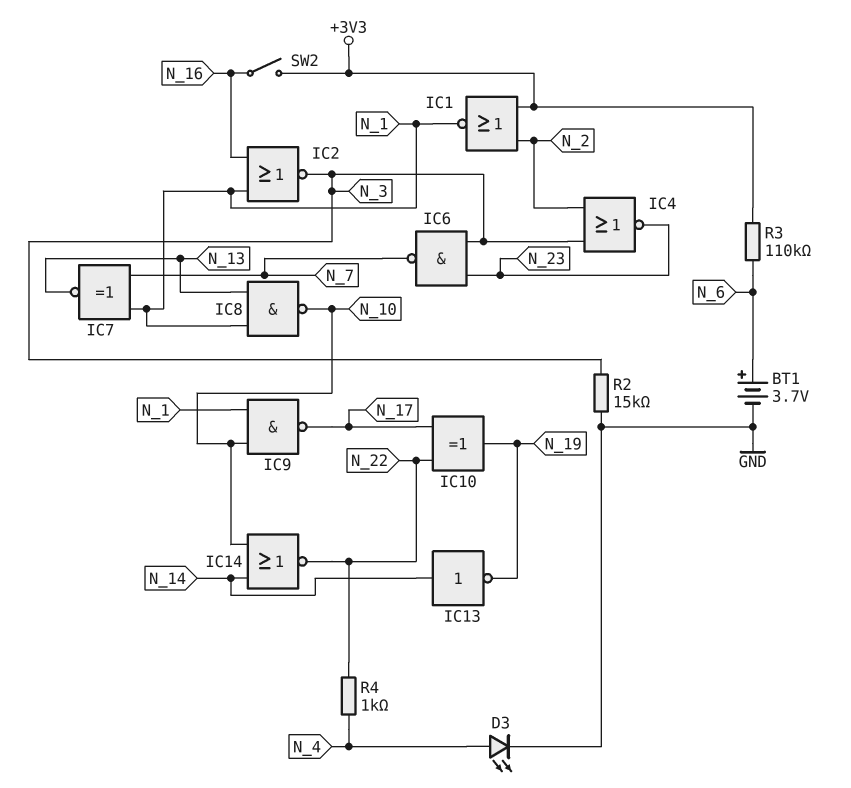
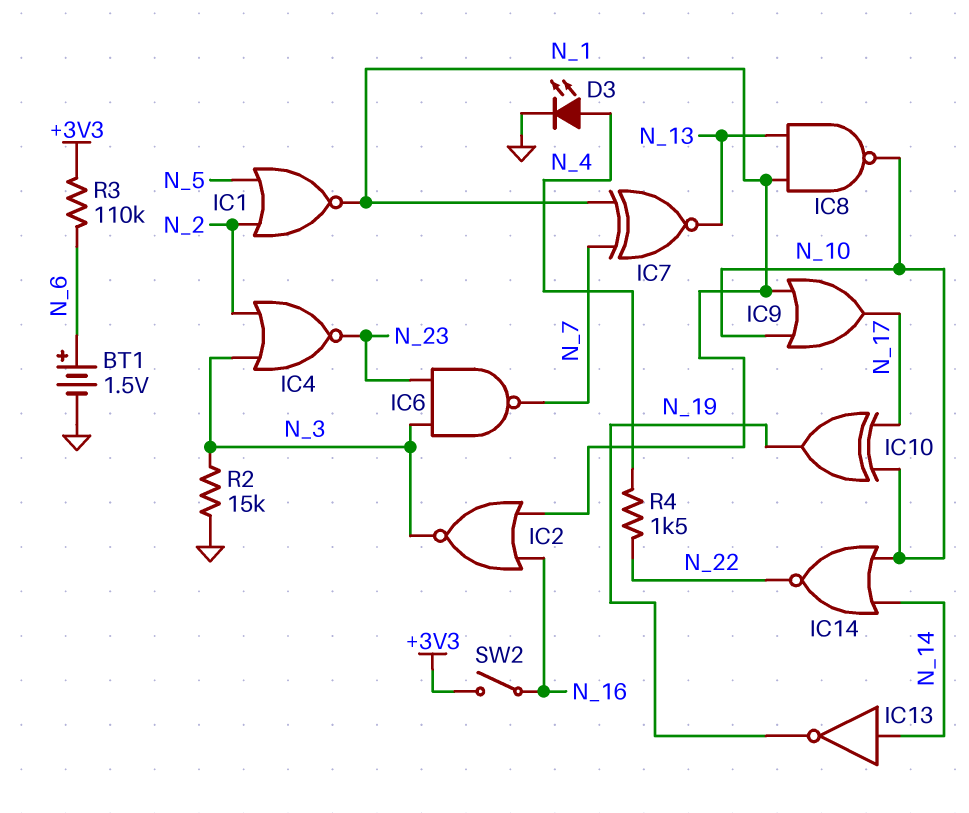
BT1: 3.7V (plus N_6, minus GND) -> 1.5V (plus N_6, minus GND)
IC1: NOR (in +3V3, in N_2, out N_1) -> NOR (in N_2, in N_5, out N_1)
IC9: NAND (in N_1, in N_10, out N_17) -> OR (in N_1, in N_10, out N_17)
IC10: XOR (in N_17, in N_22, out N_19) -> XOR (in N_10, in N_17, out N_19)
R4: 1k (N_4, N_22) -> 1.5k (N_4, N_22)

